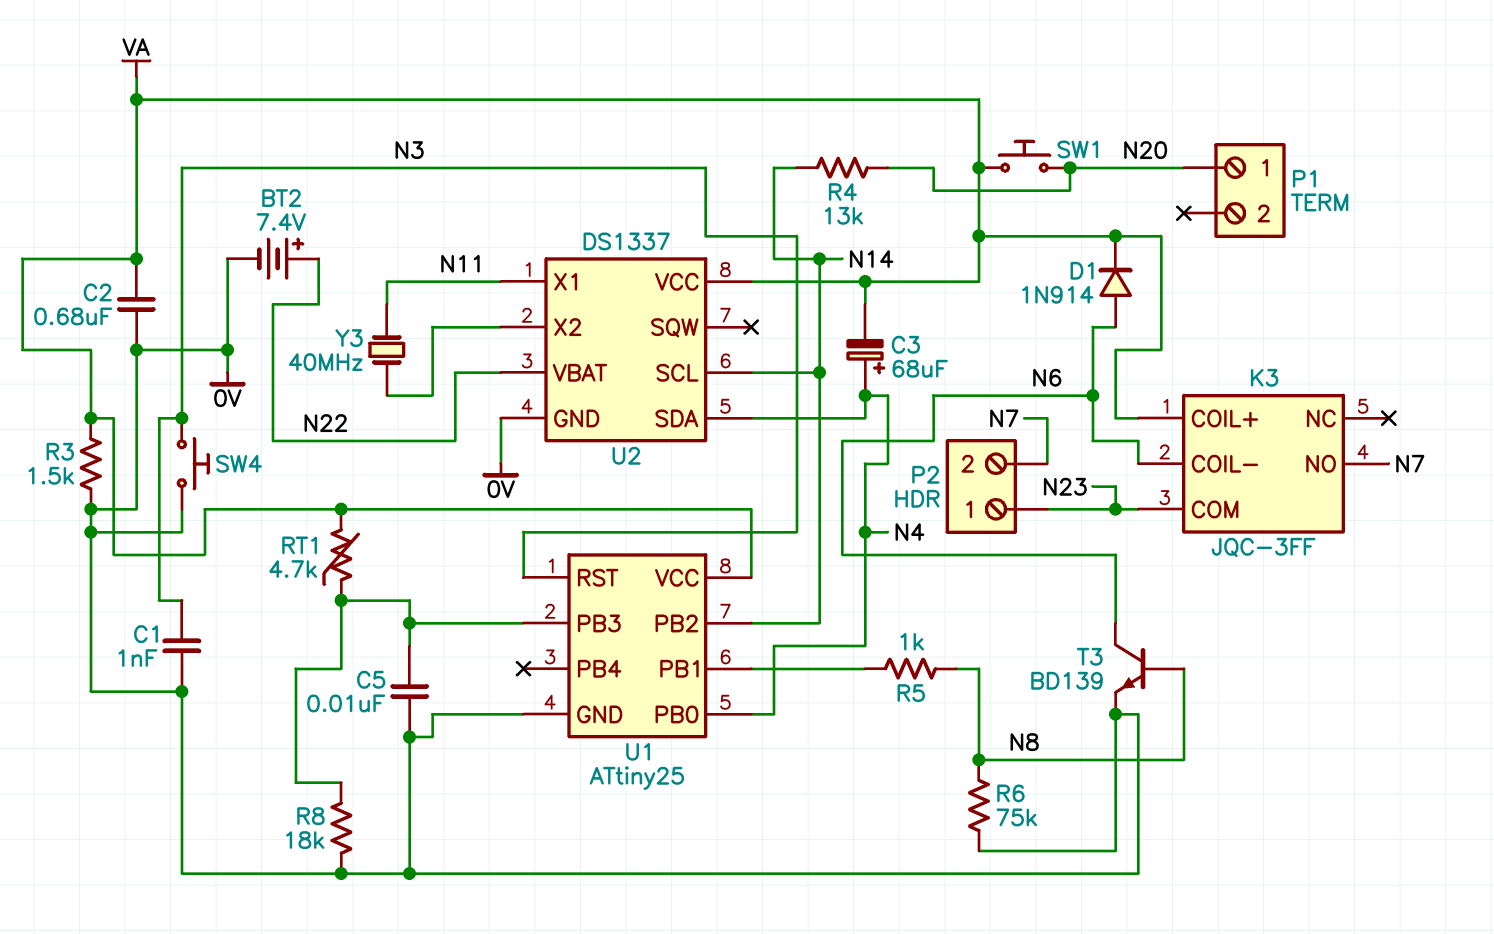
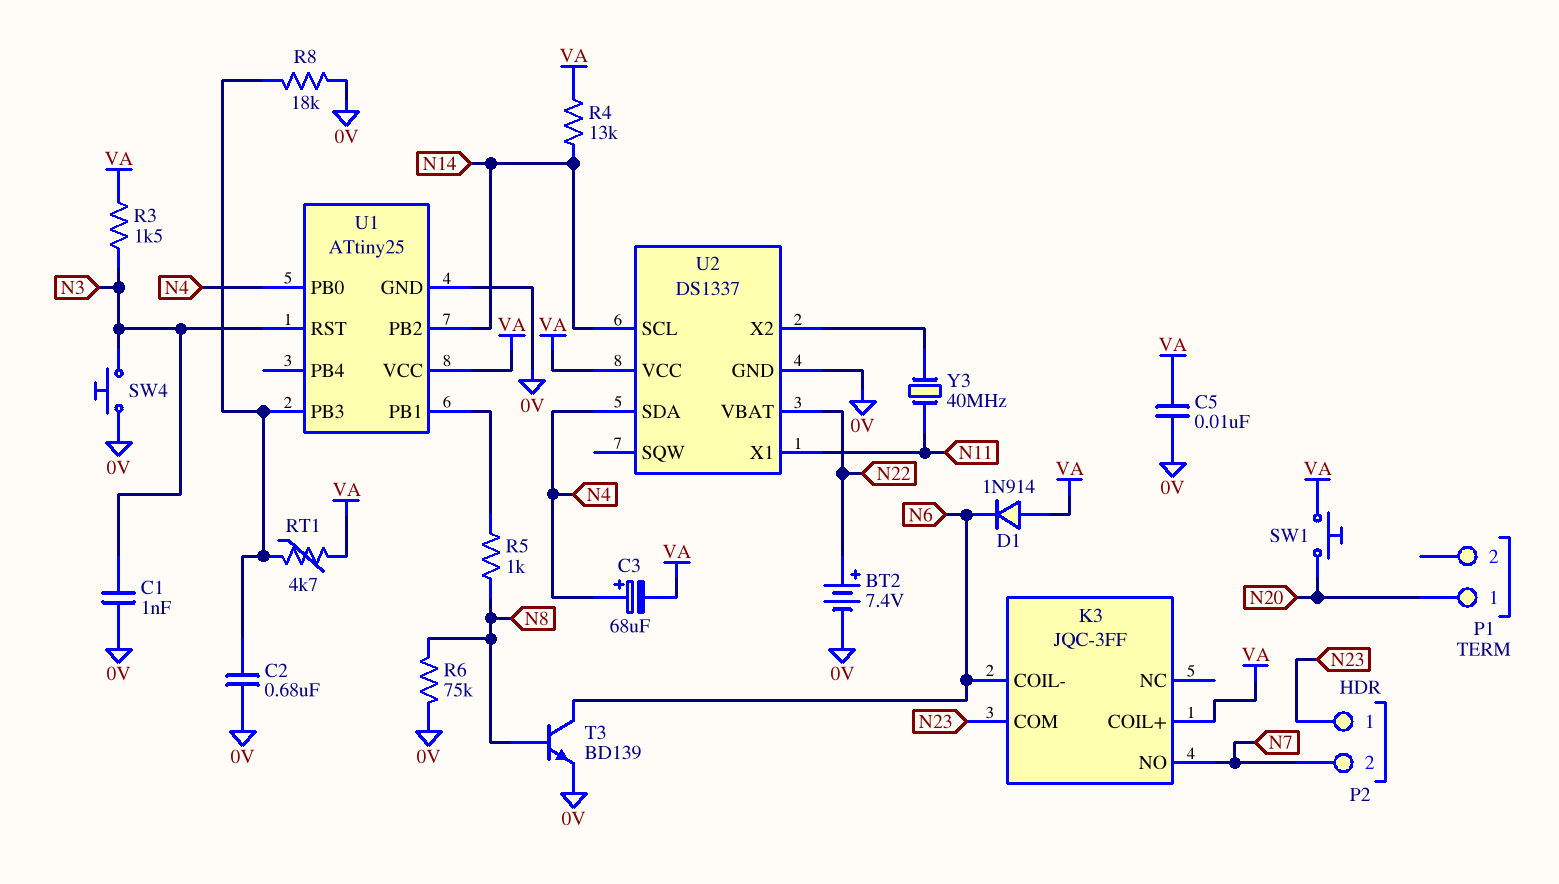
C2: 680nF (0V, VA) -> 680nF (0V, U1/PB3)
C5: 10nF (0V, U1/PB3) -> 10nF (0V, VA)
D1: diode 1N914 (A N6, K VA) -> diode 1N914 (A VA, K N6)
R3: 1.5k (0V, VA) -> 1.5k (N3, VA)
R4: 13k (N14, N20) -> 13k (N14, VA)

